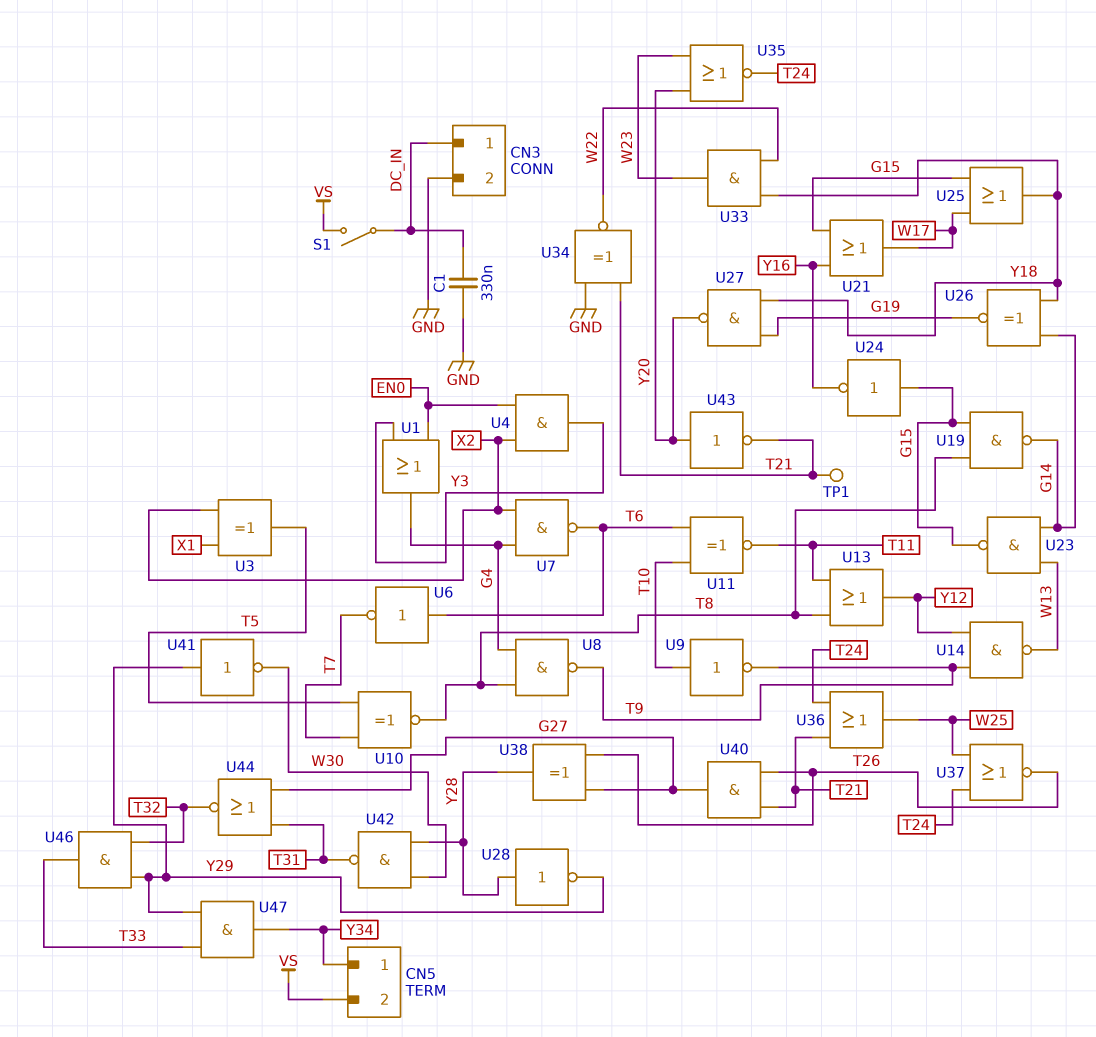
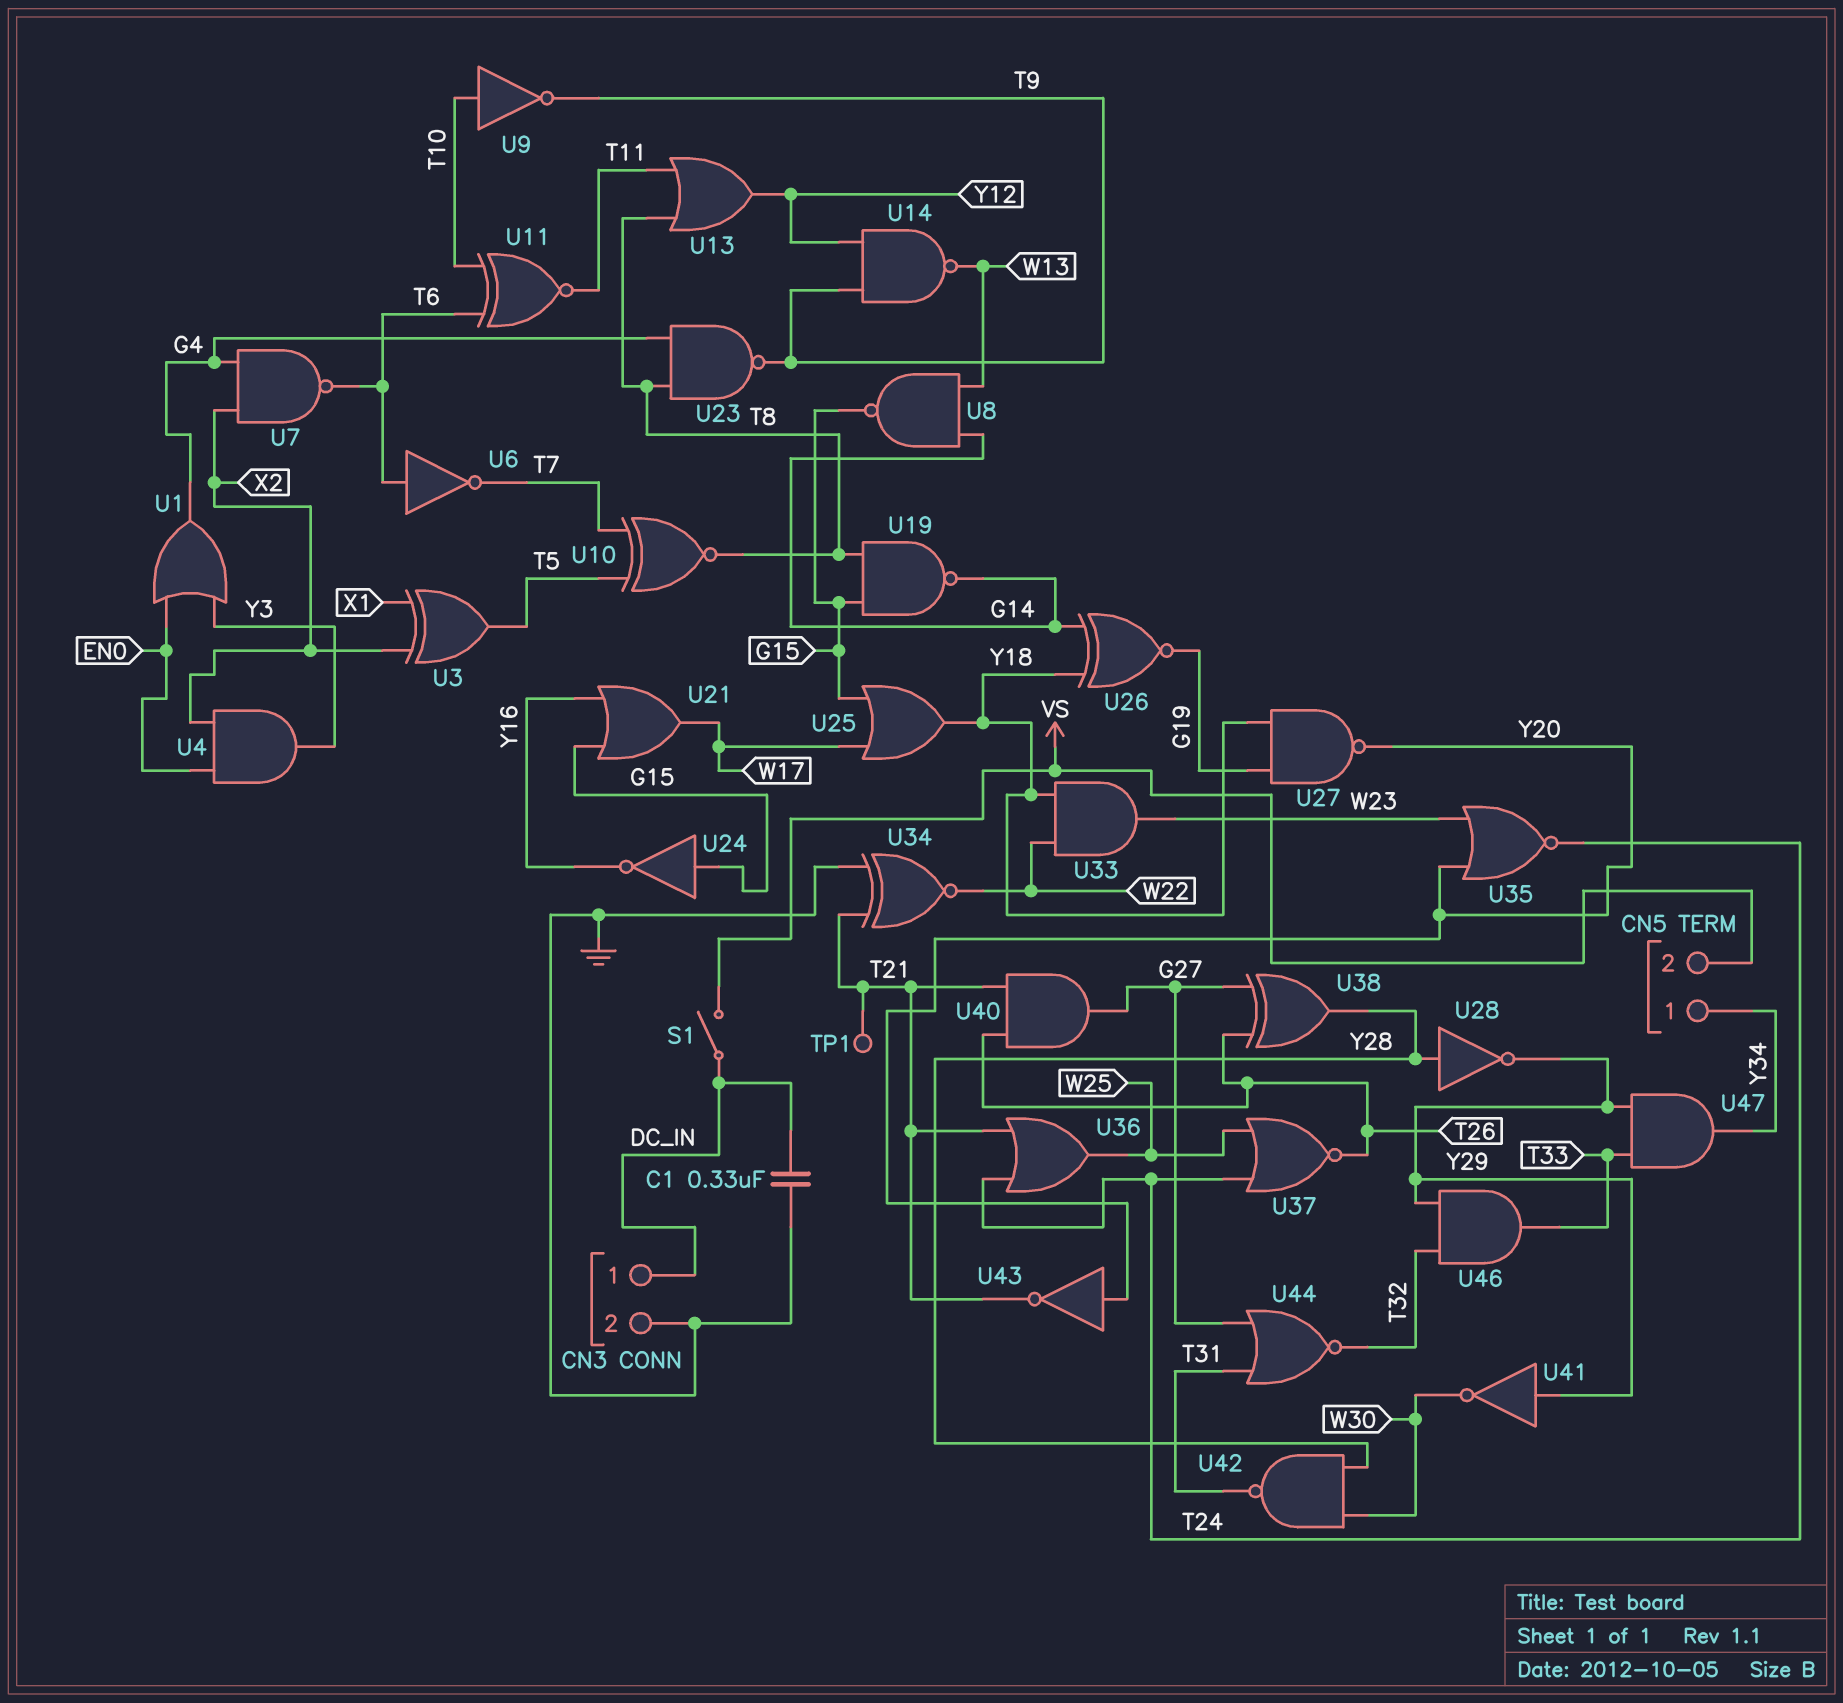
U8: NAND (in G4, in T8, out T9) -> NAND (in G14, in W13, out G15)
U23: NAND (in G14, in W13, out G15) -> NAND (in G4, in T8, out T9)

